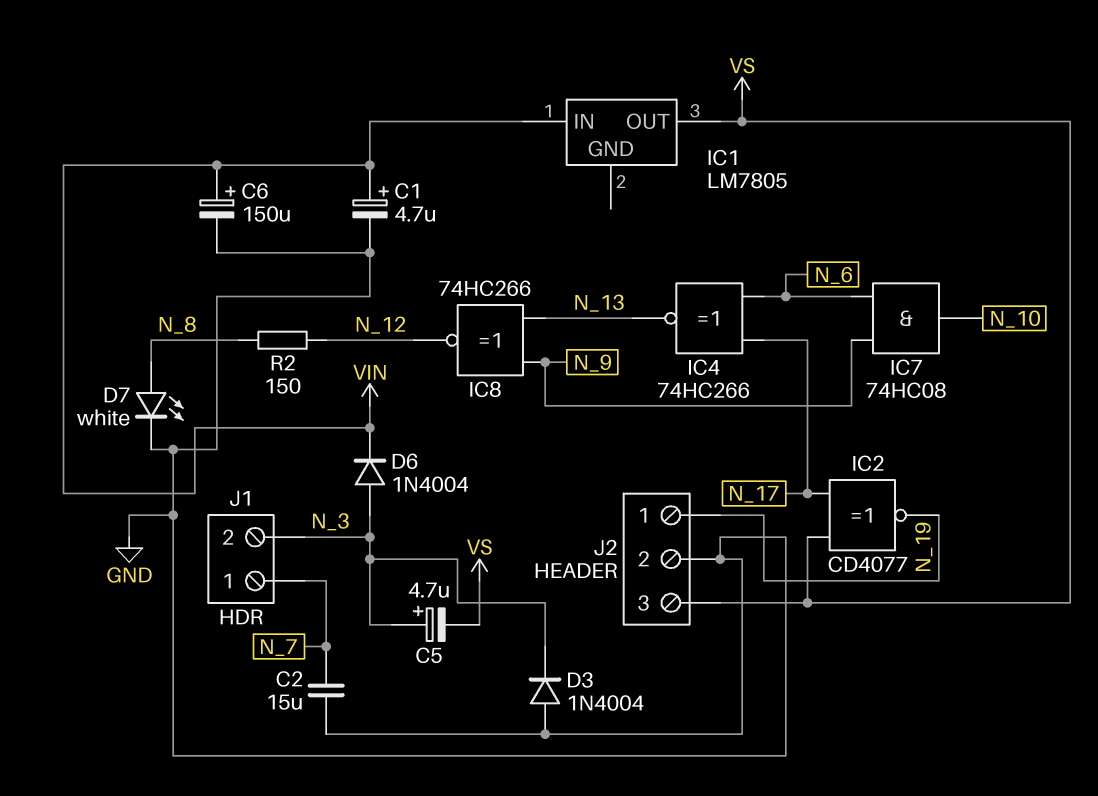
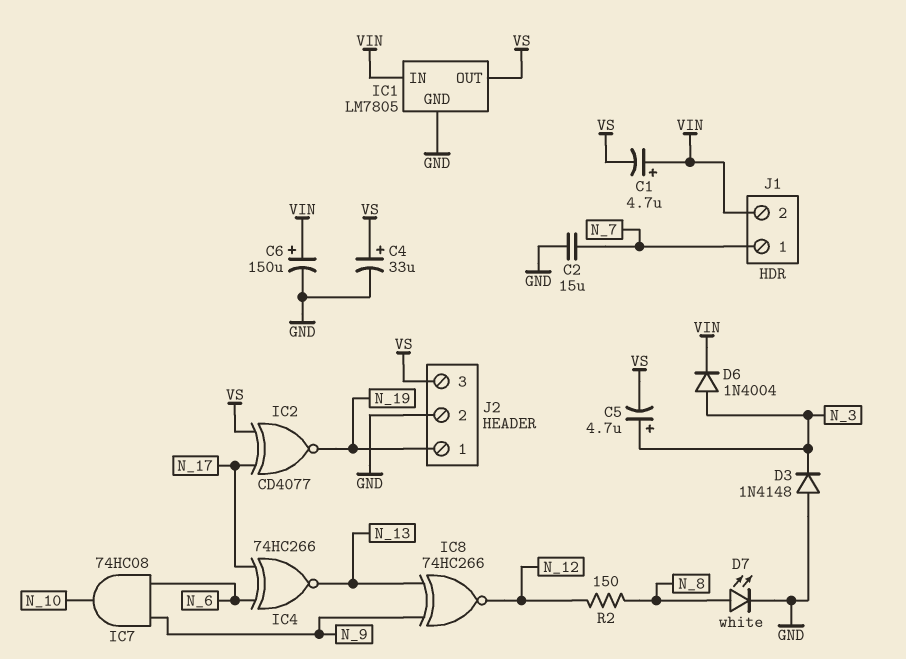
C1: 4.7uF (plus VIN, minus GND) -> 4.7uF (plus VIN, minus VS)
C4: none -> 33uF (plus VS, minus GND)
D3: diode 1N4004 (A GND, K N_3) -> diode 1N4148 (A GND, K N_3)
IC1 pin GND: none -> GND
J1 pin 2: N_3 -> VIN

